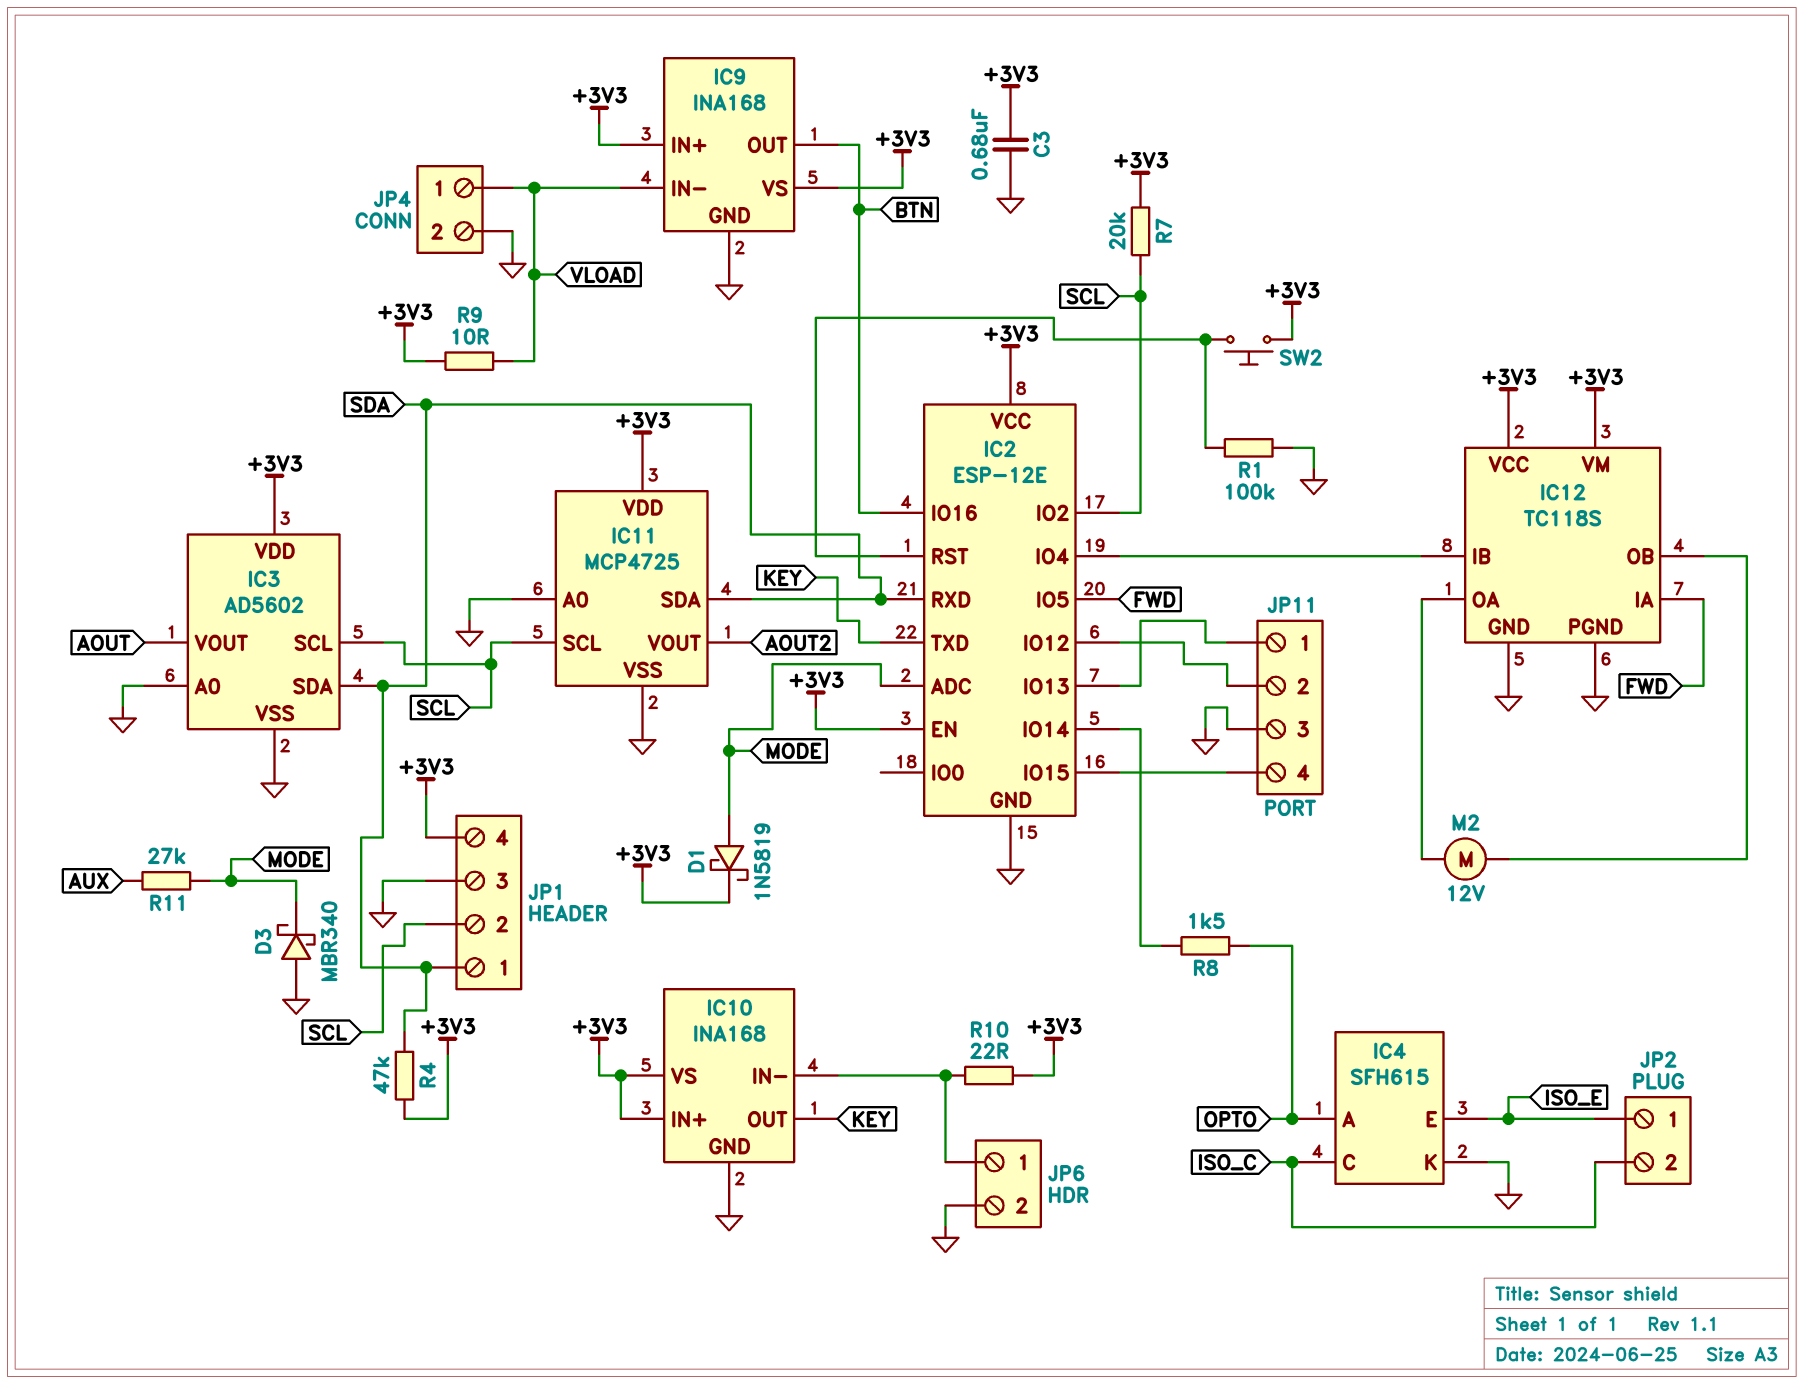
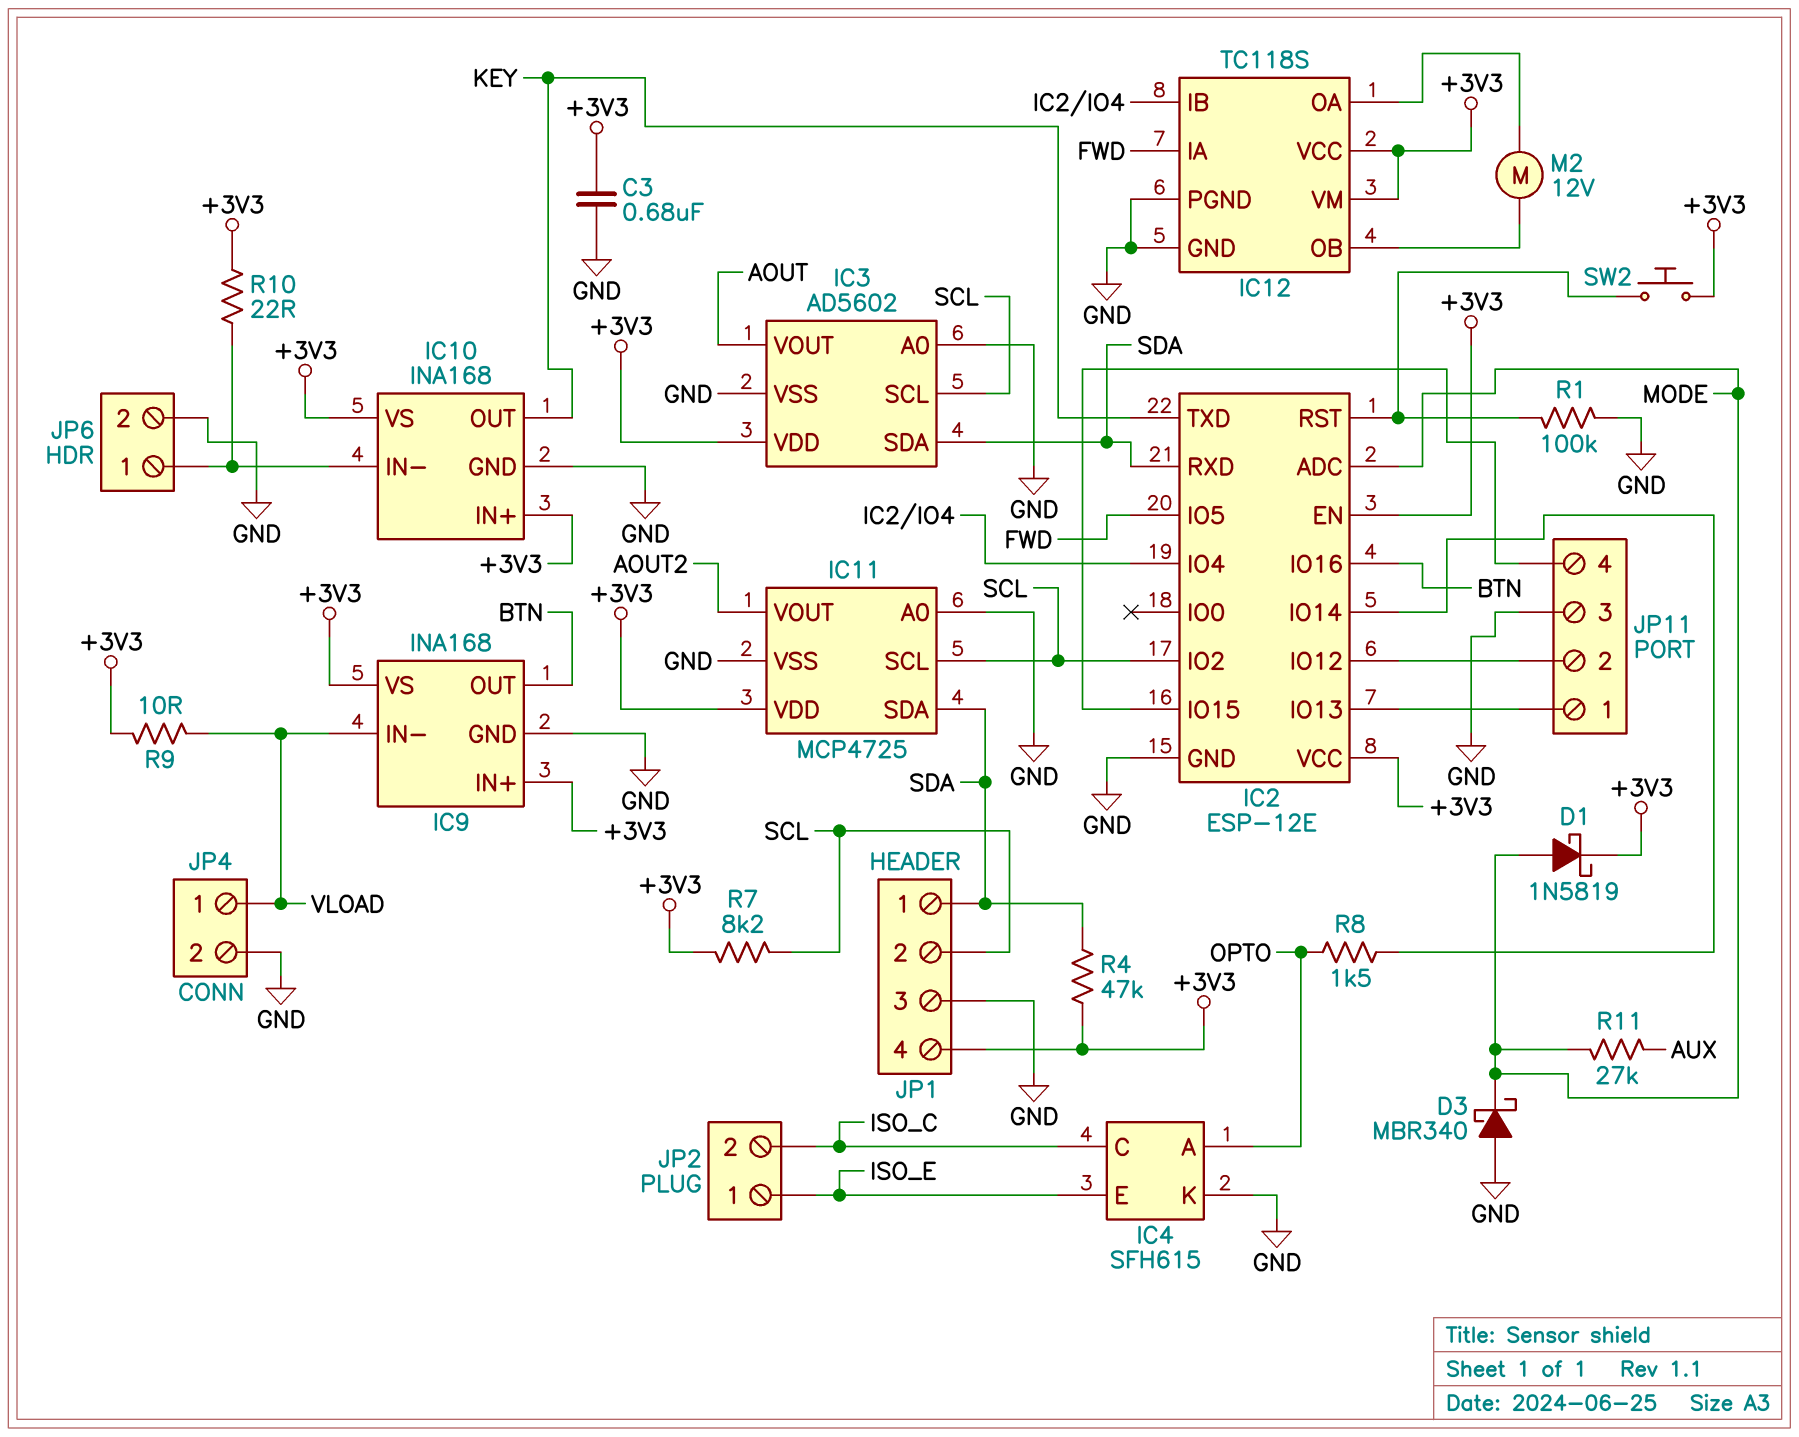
R7: 20k (+3V3, SCL) -> 8.2k (+3V3, SCL)

